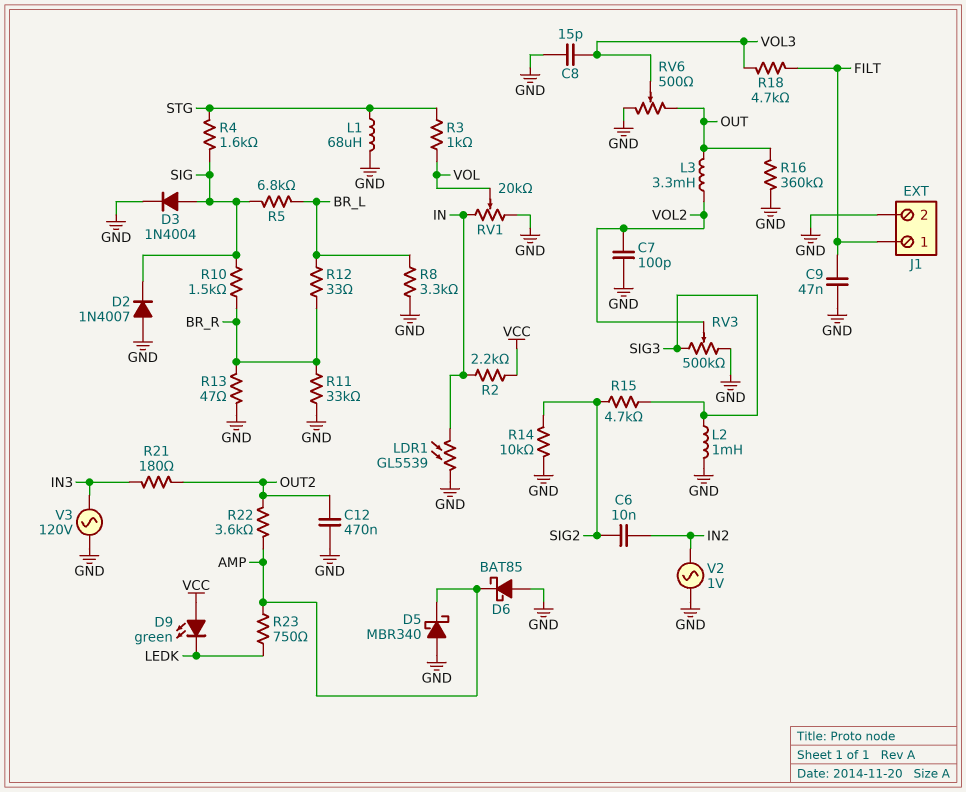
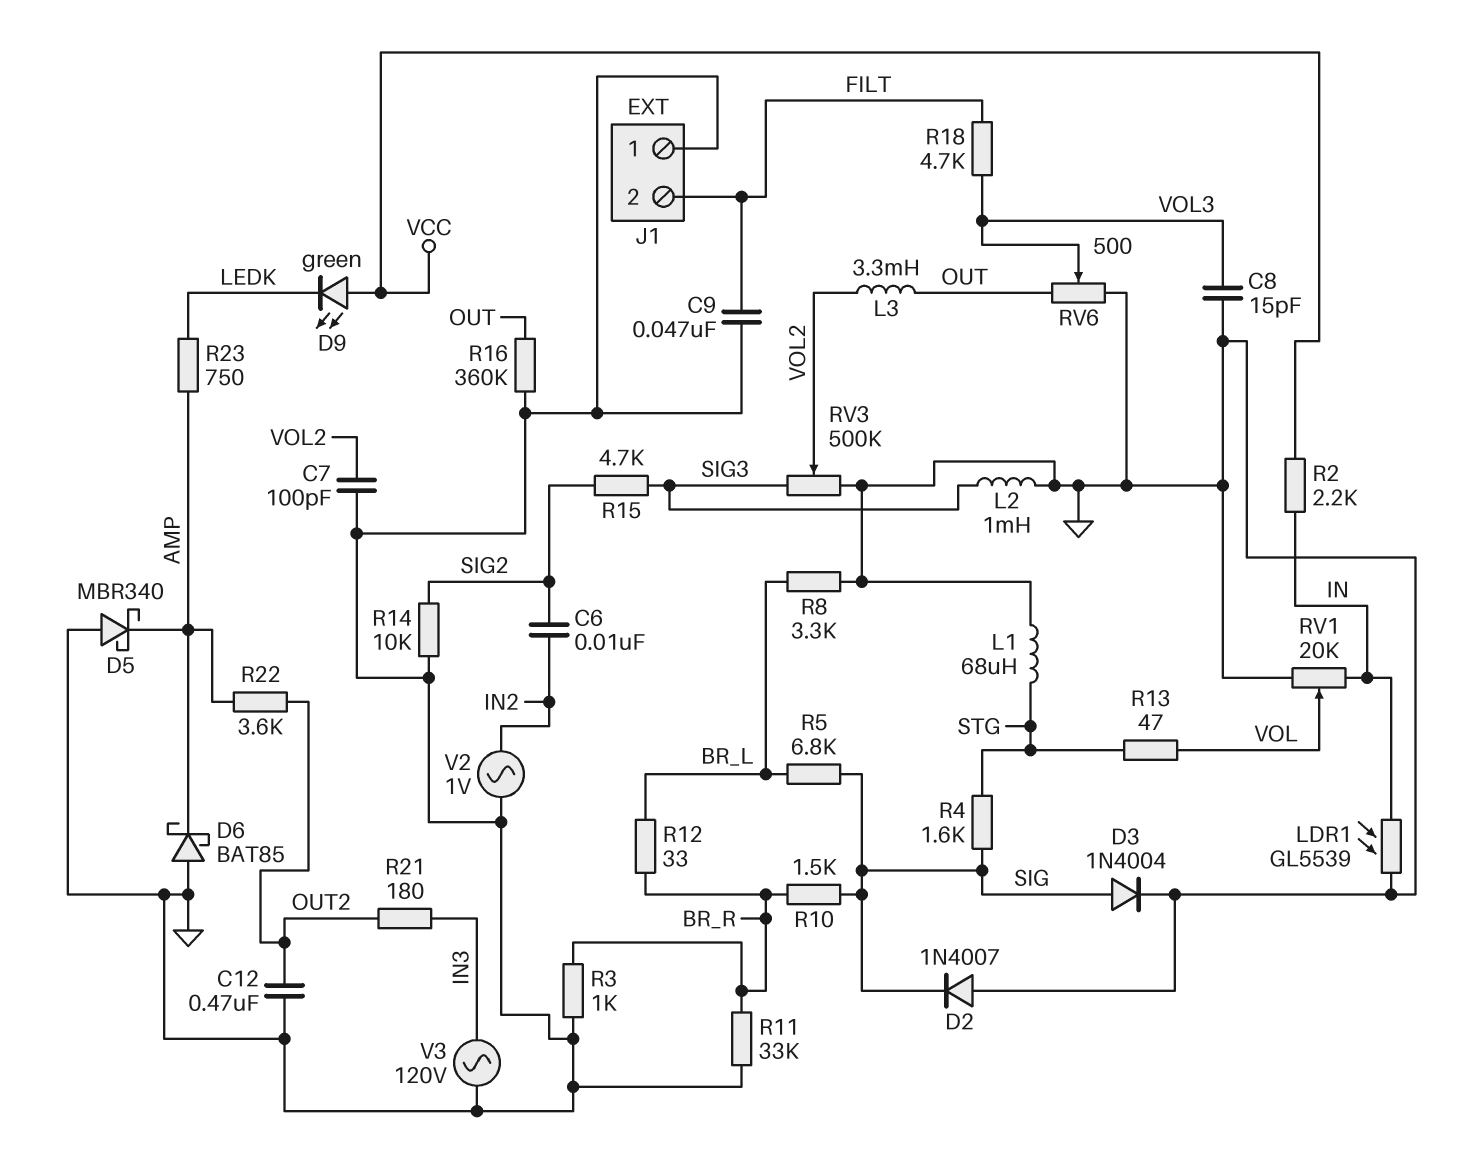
J1 pin 1: FILT -> GND
J1 pin 2: GND -> FILT
R3: 1k (STG, VOL) -> 1k (BR_R, GND)
R13: 47 (BR_R, GND) -> 47 (STG, VOL)

